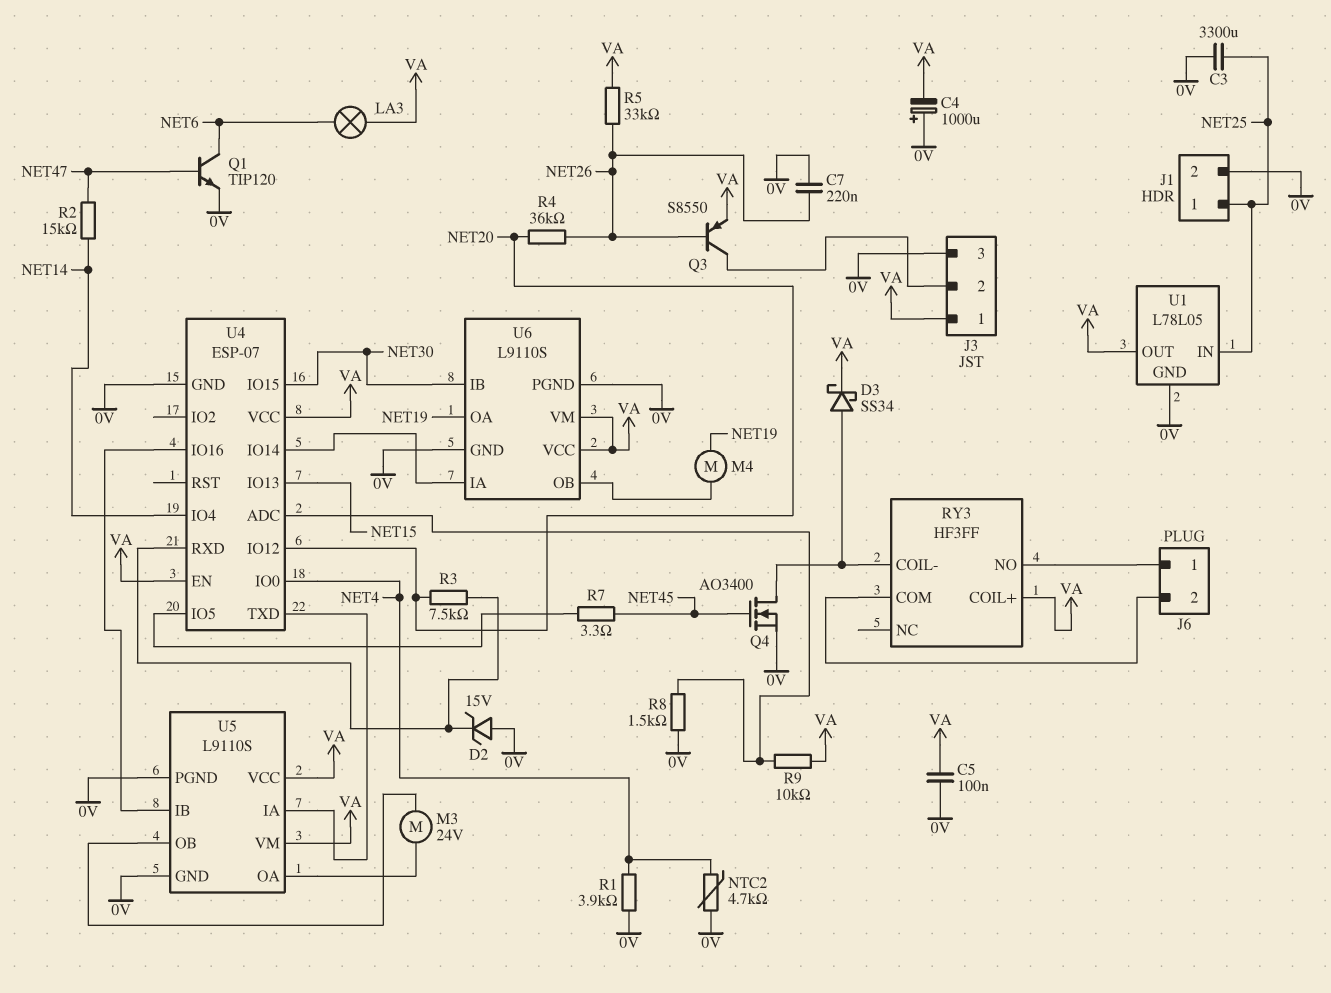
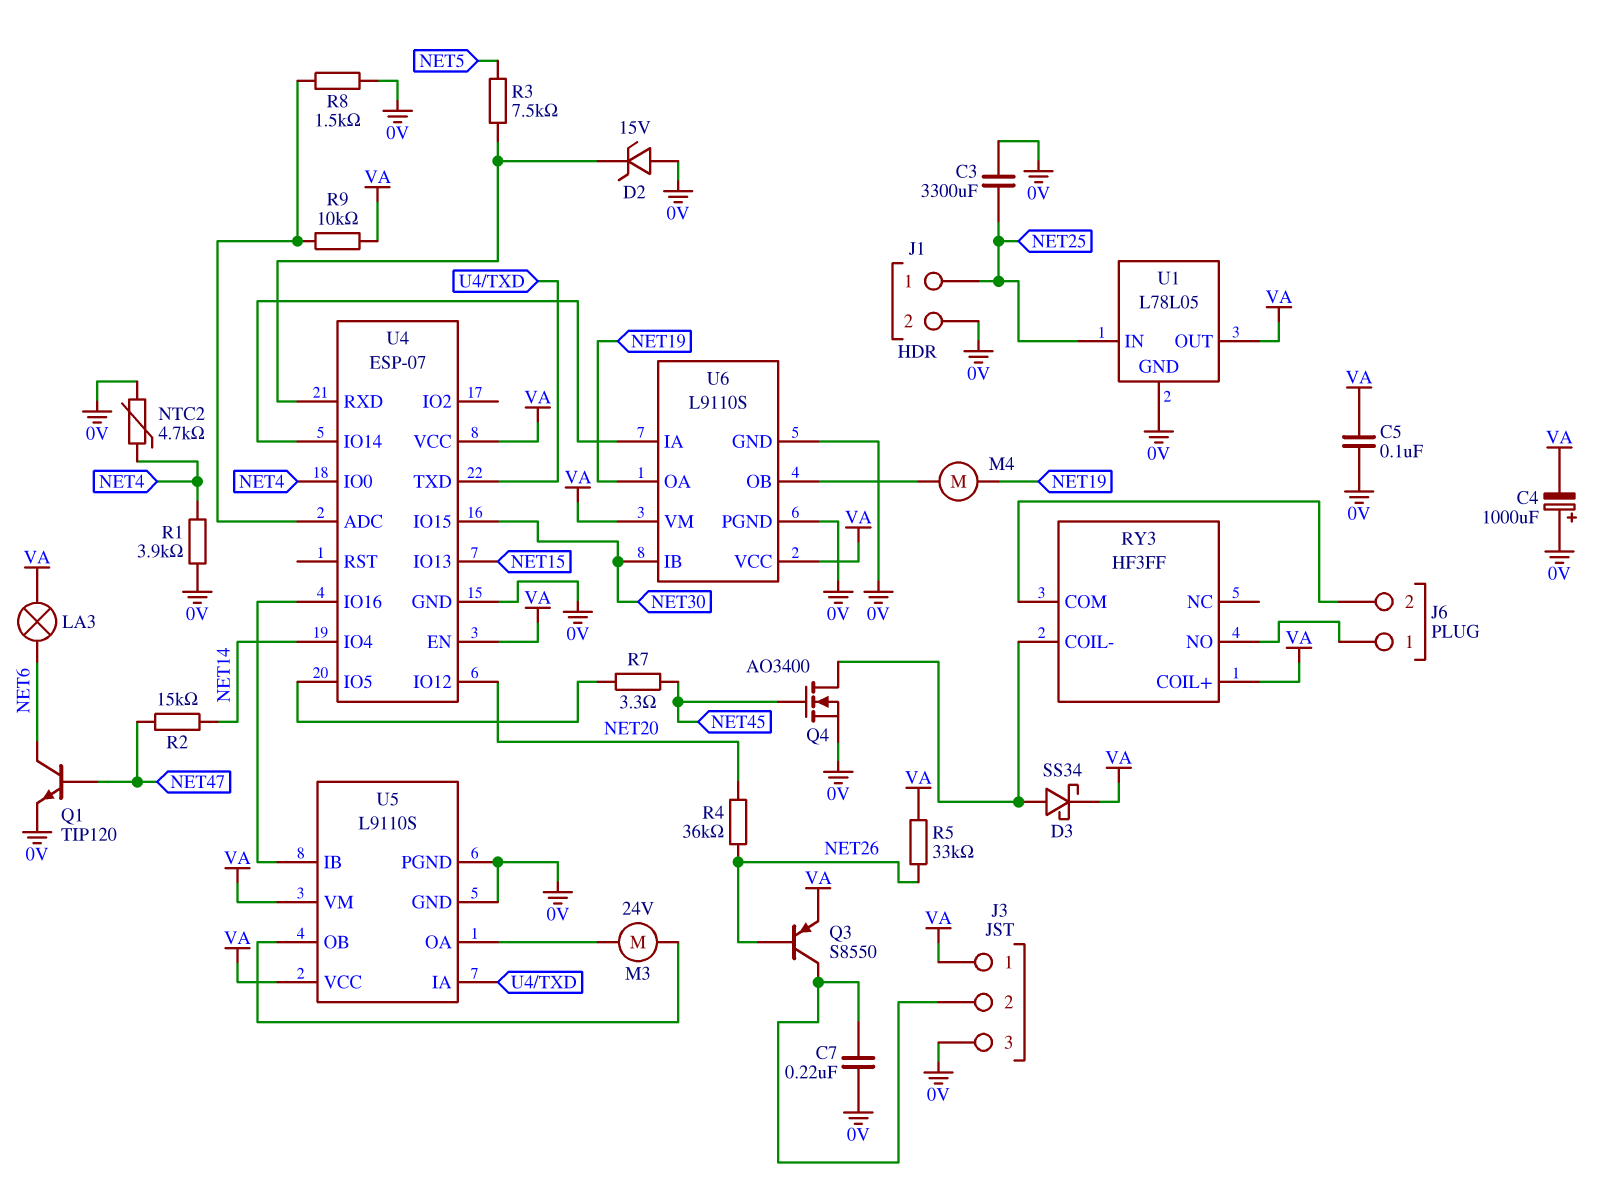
C7: 220nF (0V, NET26) -> 220nF (0V, J3/2)
R3: 7.5k (NET20, U4/RXD) -> 7.5k (NET5, U4/RXD)

